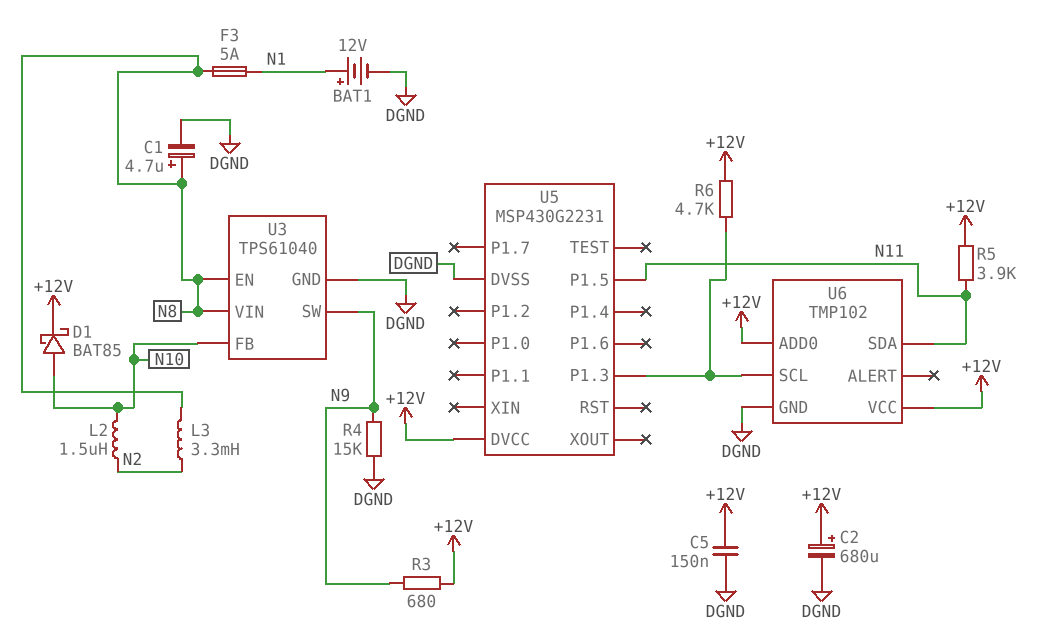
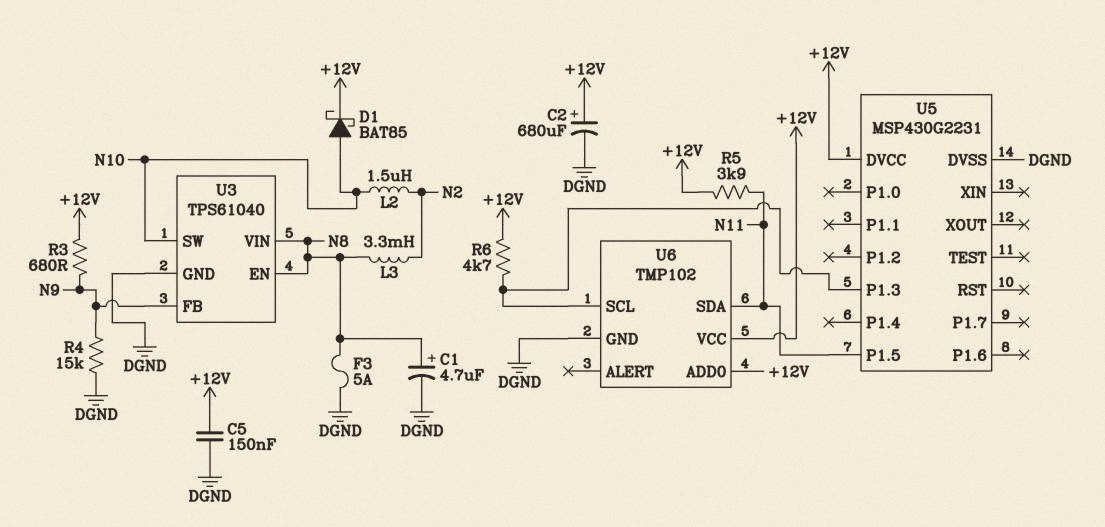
BAT1: 12V (plus N1, minus DGND) -> none
F3: 5A (N1, N8) -> 5A (DGND, N8)
U3 pin FB: N10 -> N9
U3 pin SW: N9 -> N10

